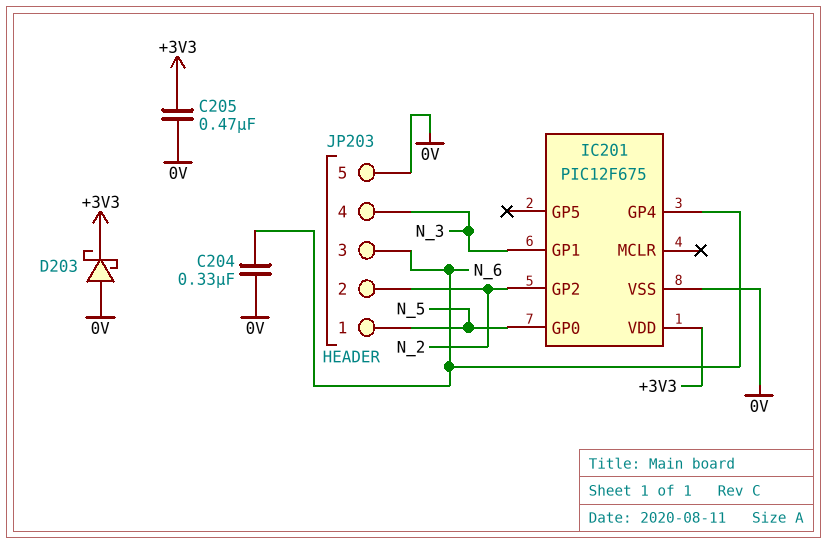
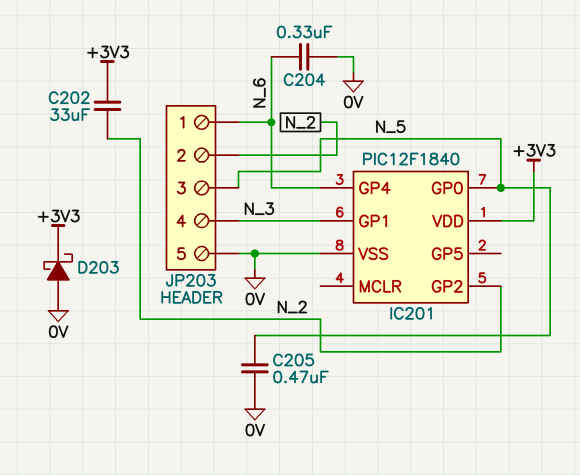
C202: none -> 33uF (+3V3, N_2)
C205: 470nF (+3V3, 0V) -> 470nF (0V, N_5)
IC201: PIC12F675 -> PIC12F1840
JP203 pin 1: N_5 -> N_6
JP203 pin 3: N_6 -> N_5

